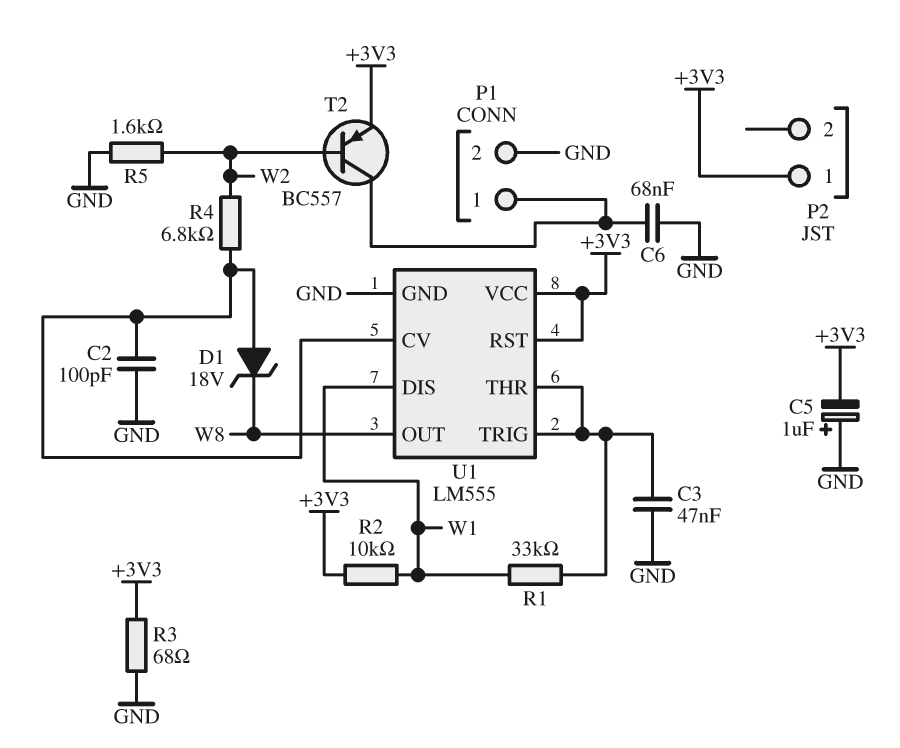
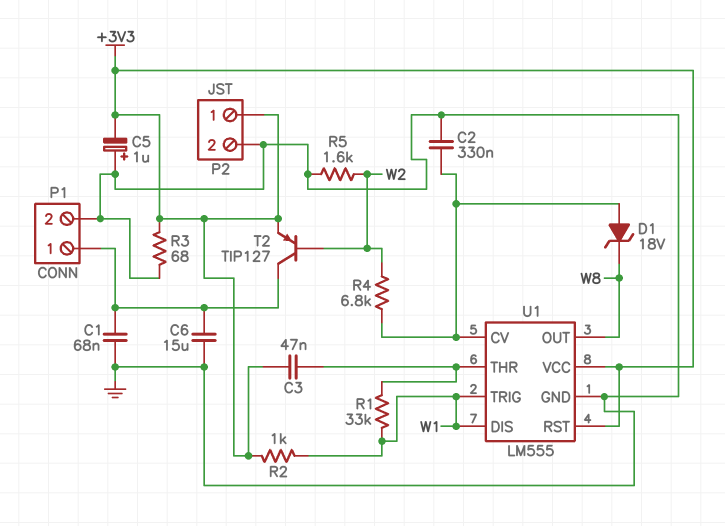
C1: none -> 68nF (GND, P1/1)
C2: 100pF (GND, U1/CV) -> 330nF (GND, U1/CV)
C3: 47nF (GND, U1/THR) -> 47nF (+3V3, U1/THR)
C6: 68nF (GND, P1/1) -> 15uF (GND, P1/1)
P2 pin 2: none -> GND
R2: 10k (+3V3, W1) -> 1k (+3V3, W1)
T2: PNP BC557 (B W2, C P1/1, E +3V3) -> PNP TIP127 (B W2, C P1/1, E +3V3)
U1 pin TRIG: U1/THR -> W1

